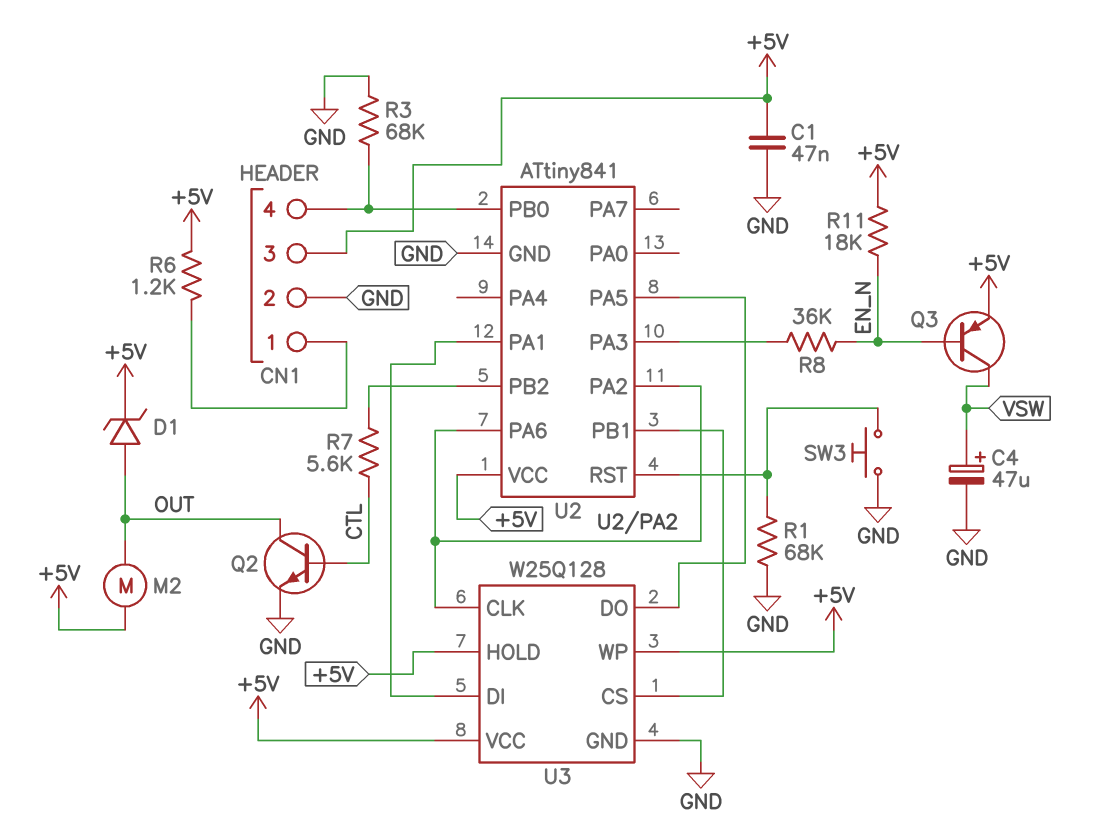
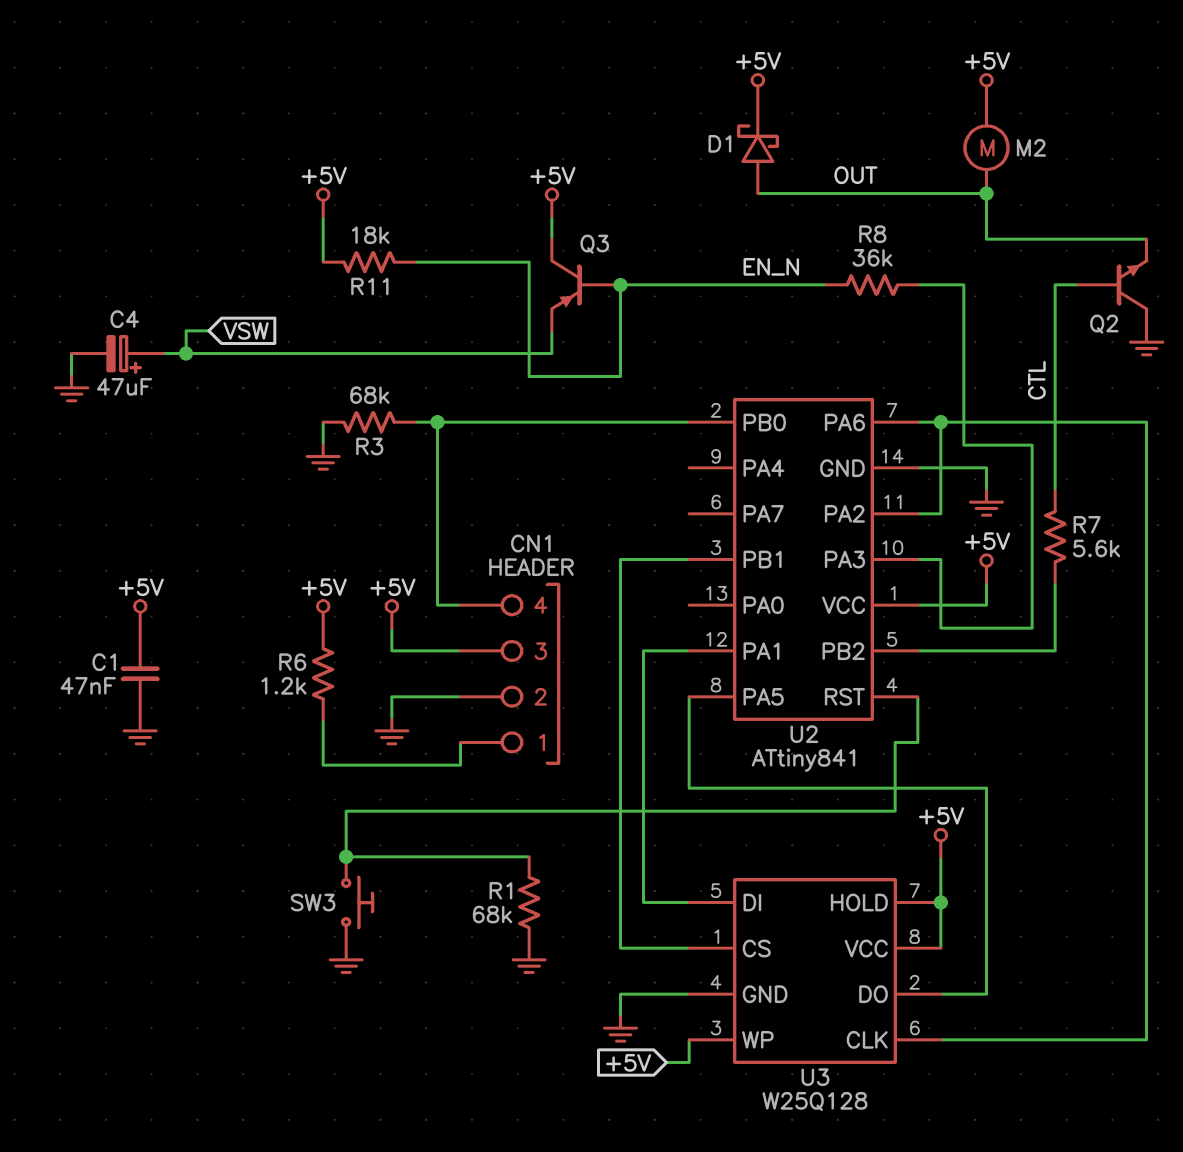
D1: zener (A OUT, K +5V) -> schottky (A OUT, K +5V)
Q2: NPN (B CTL, C OUT, E GND) -> NPN (B CTL, C GND, E OUT)
Q3: PNP (B EN_N, C VSW, E +5V) -> PNP (B EN_N, C +5V, E VSW)

